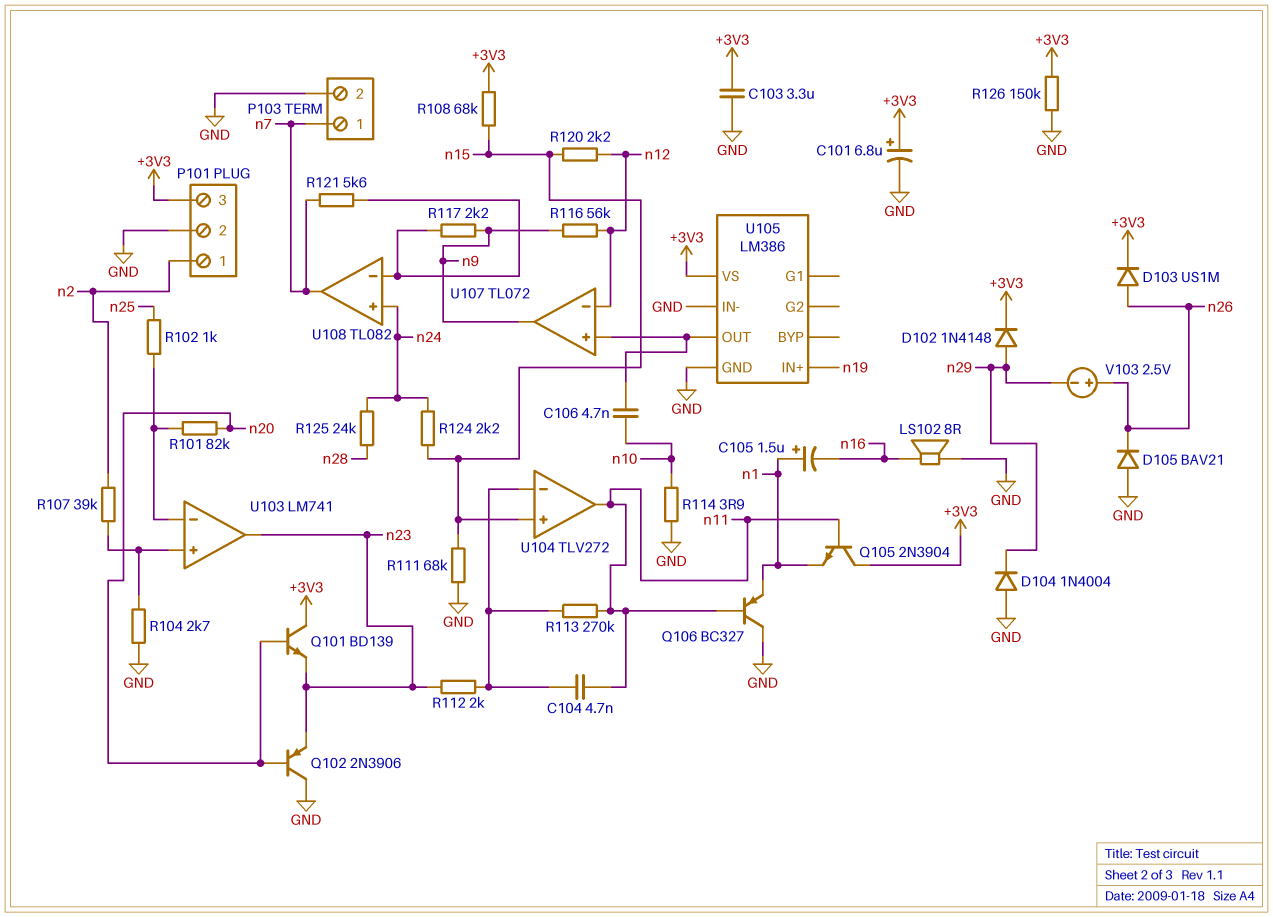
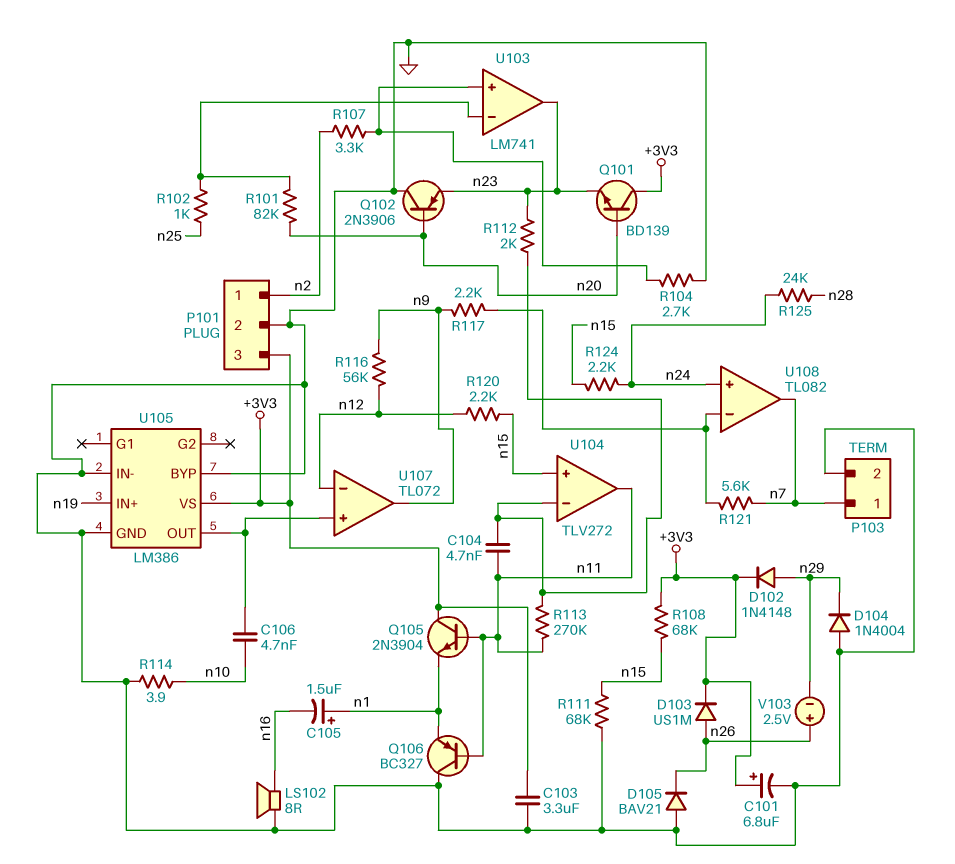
R107: 39k (U103/in+, n2) -> 3.3k (U103/in+, n2)
R126: 150k (+3V3, GND) -> none
U105 pin BYP: none -> GND

